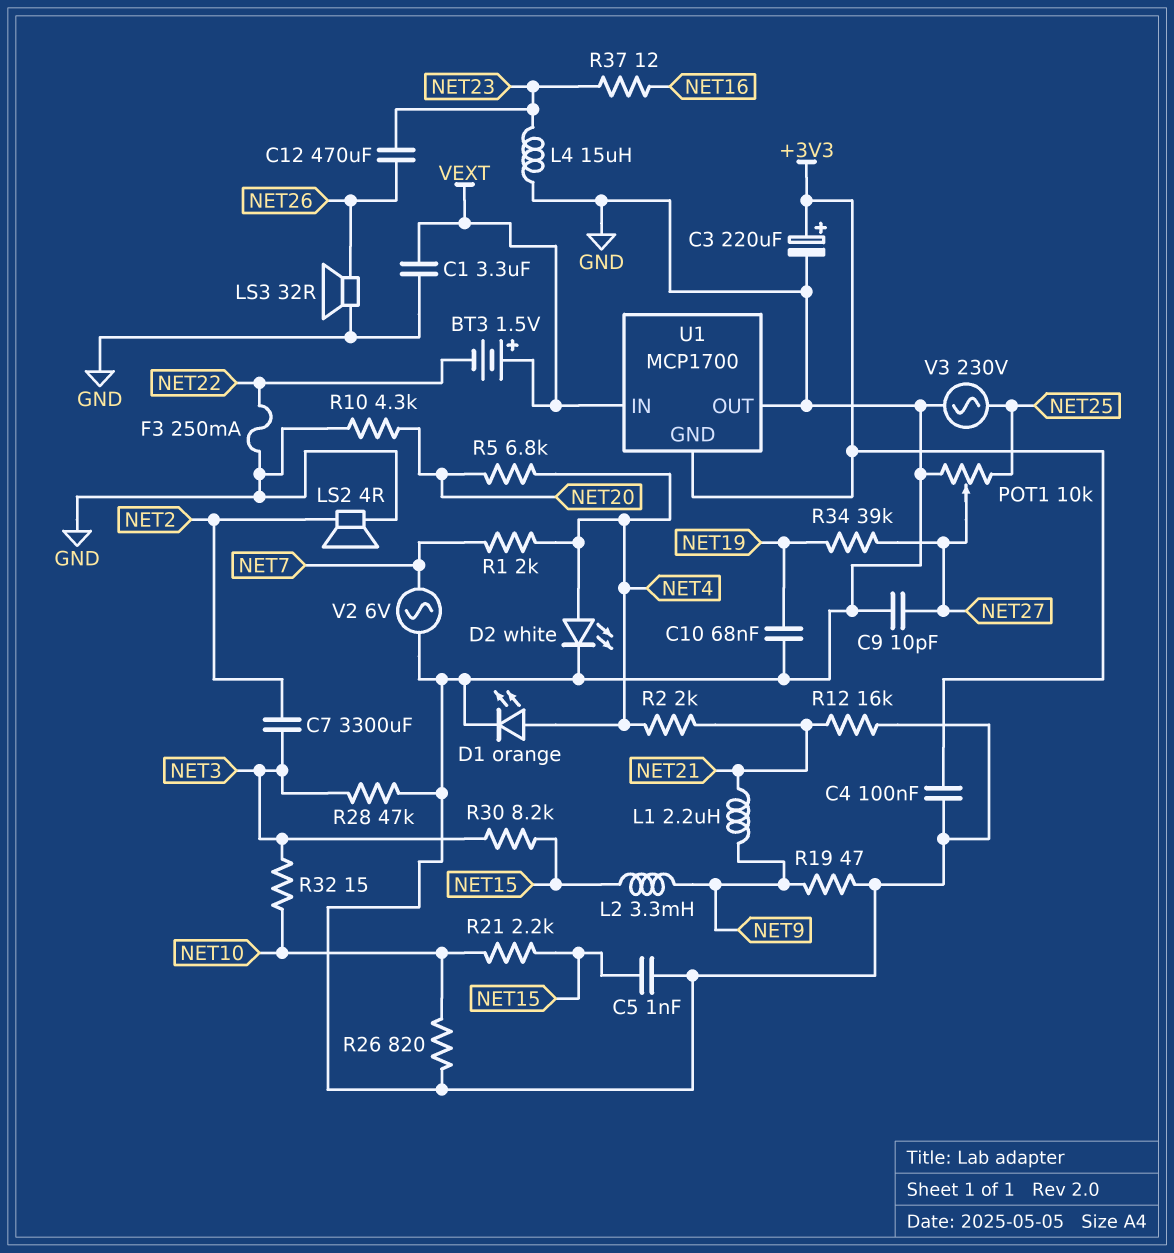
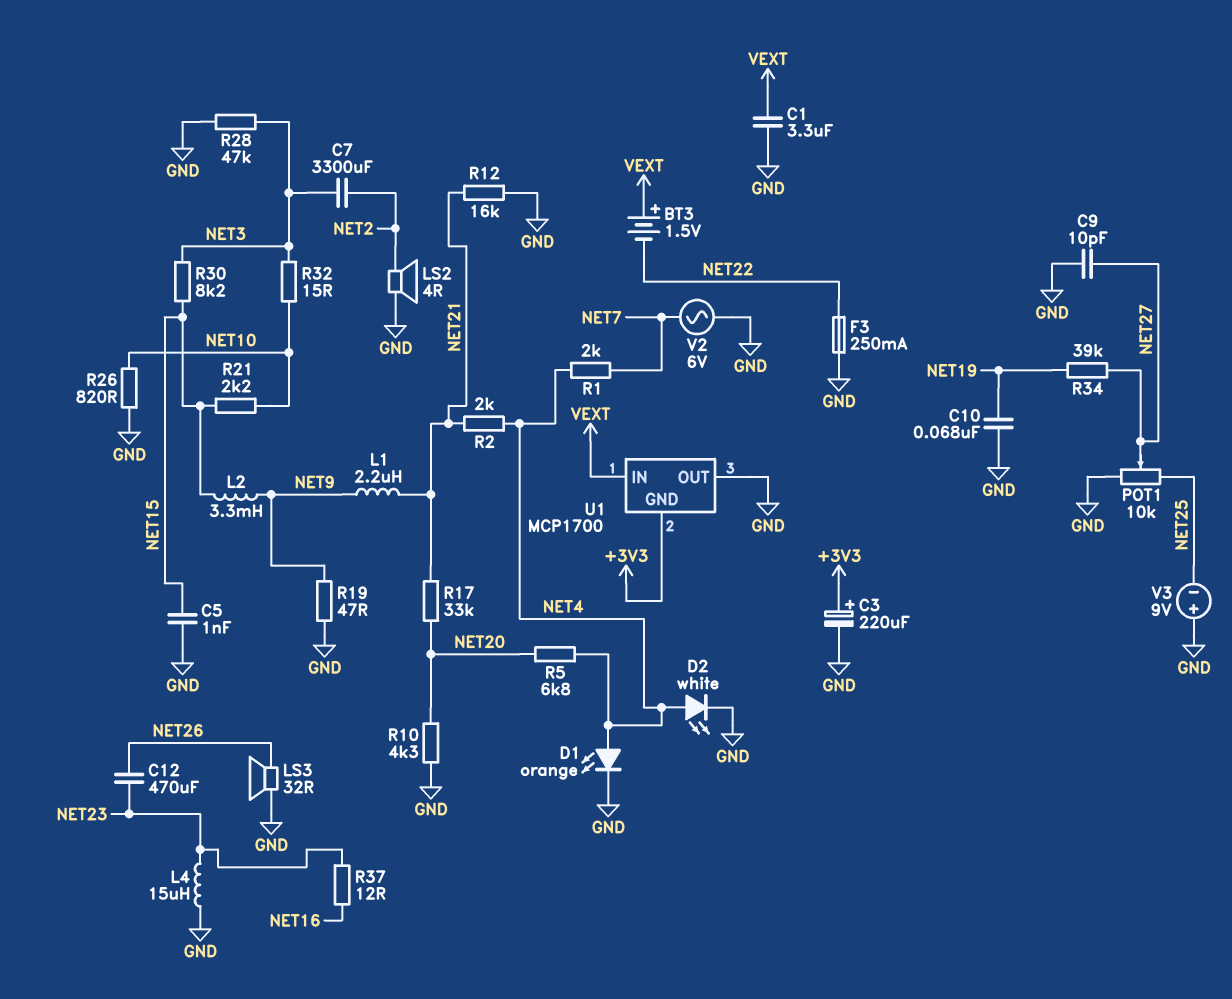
C4: 100nF (+3V3, GND) -> none
R17: none -> 33k (NET20, NET21)
V3: AC 230V (GND, NET25) -> 9V (plus GND, minus NET25)

